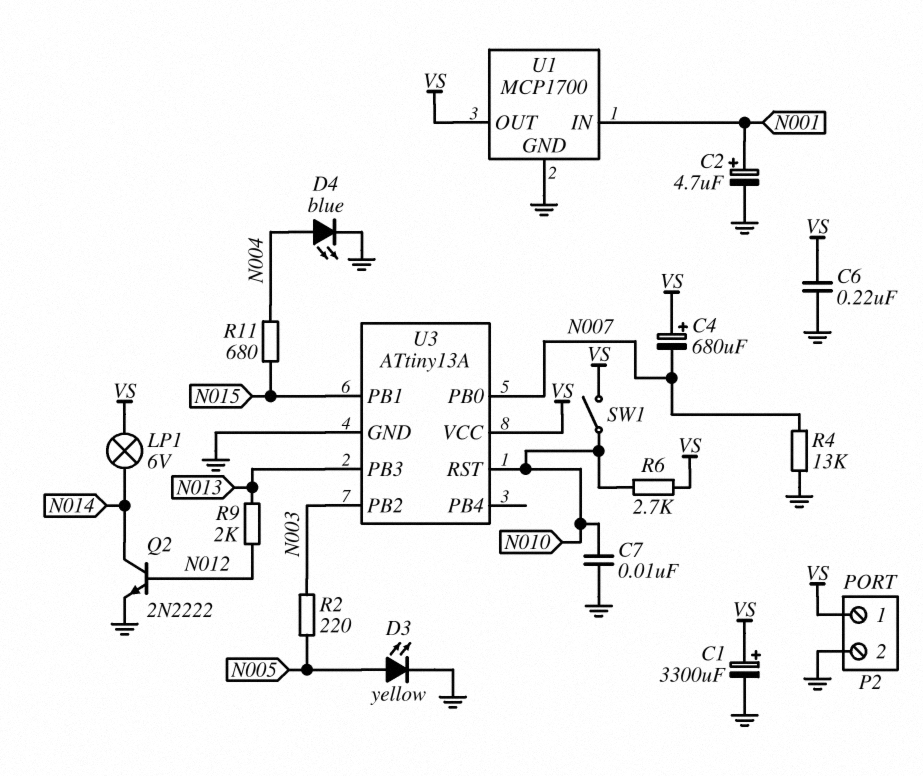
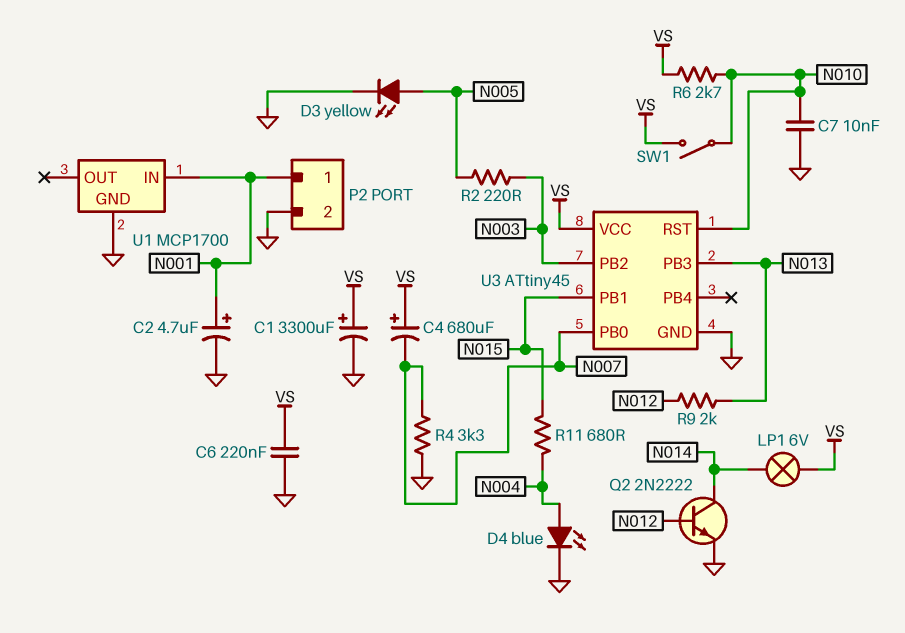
P2 pin 1: VS -> N001
R4: 13k (GND, N007) -> 3.3k (GND, N007)
U1 pin OUT: VS -> none
U3: ATtiny13A -> ATtiny45

